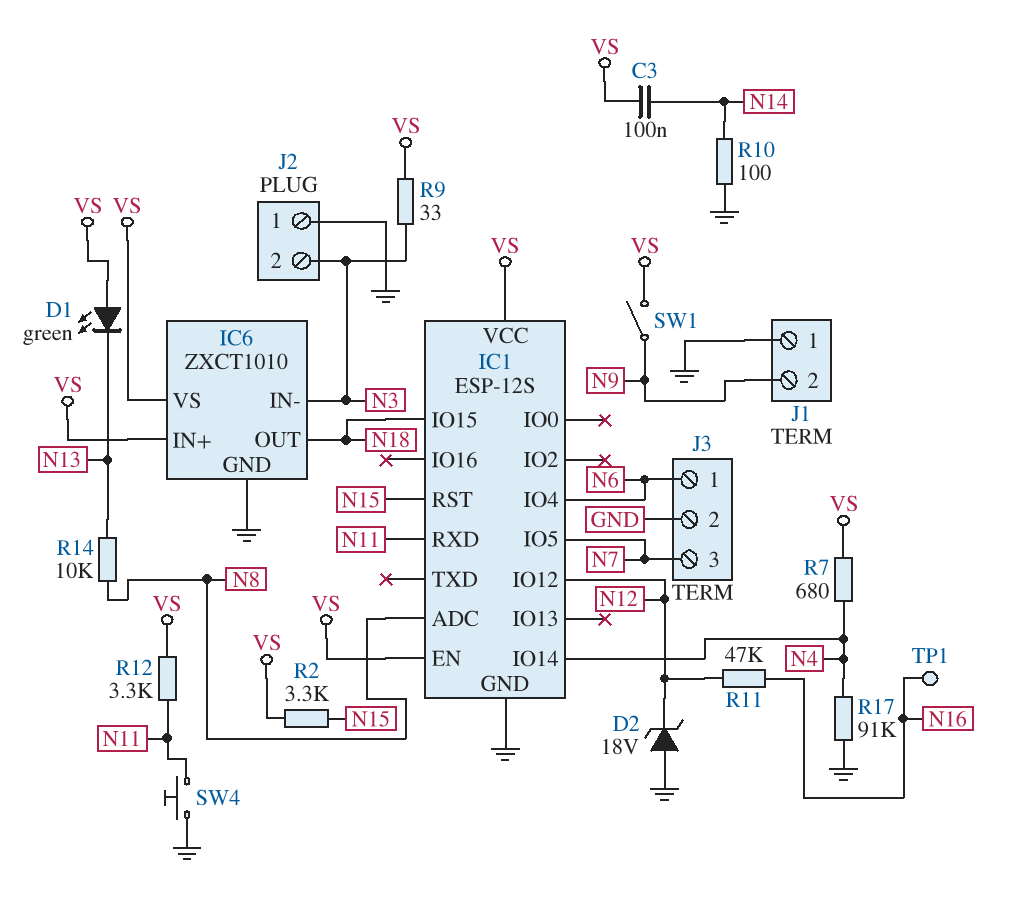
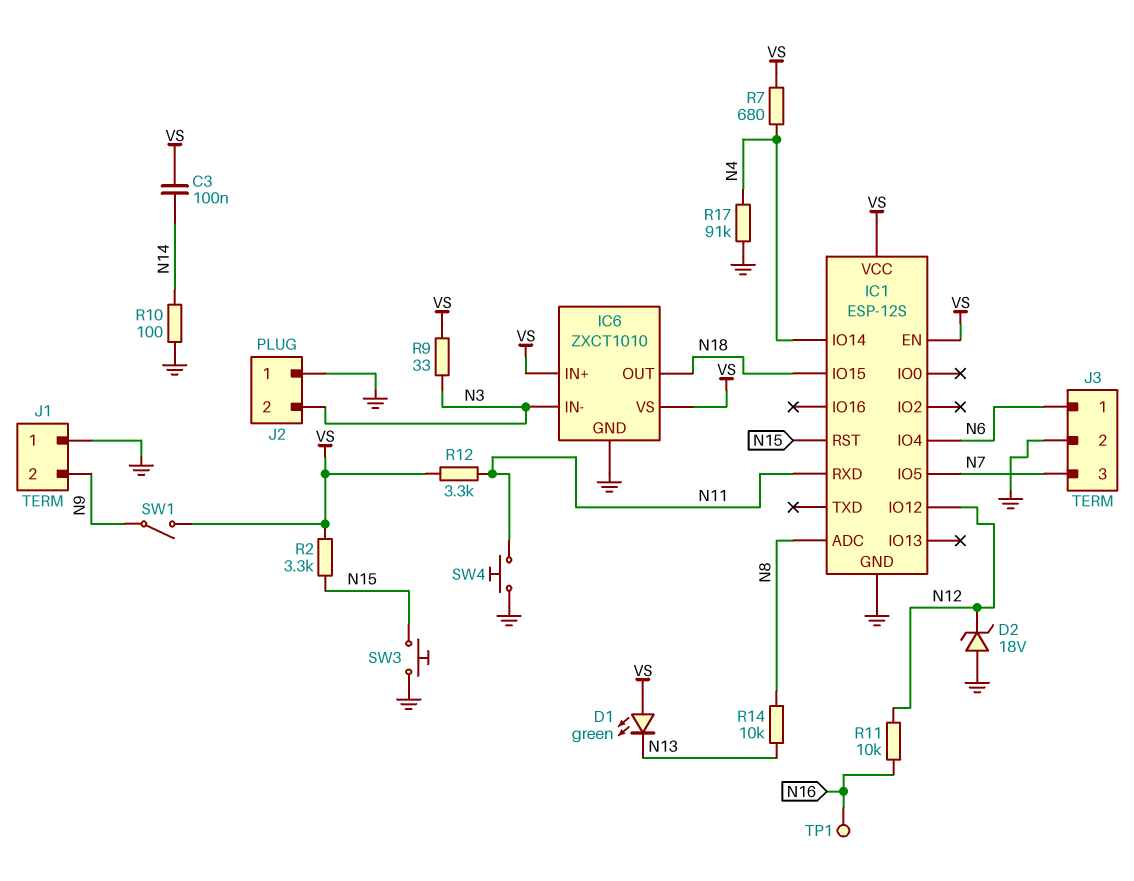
R11: 47k (N12, N16) -> 10k (N12, N16)
SW3: none -> button (GND, N15)

